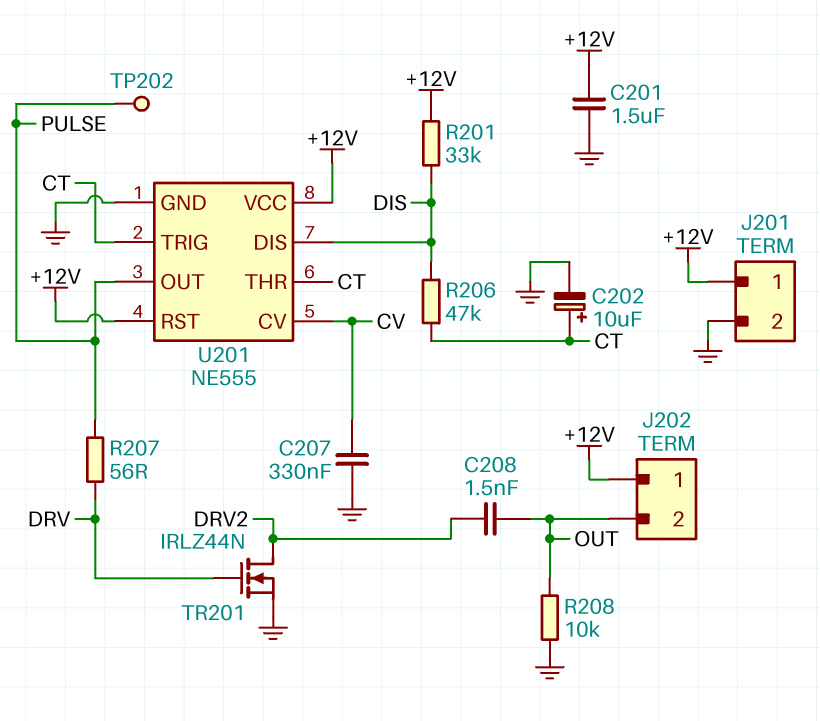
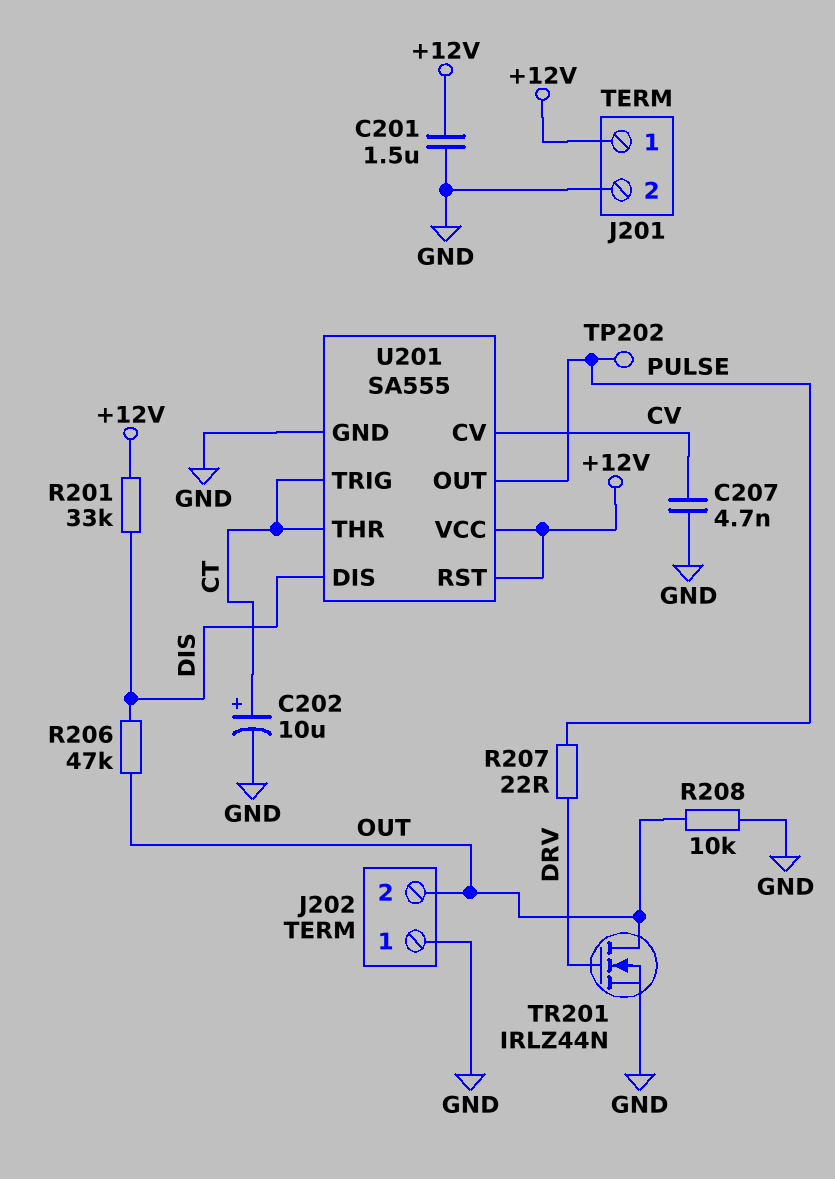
C207: 330nF (CV, GND) -> 4.7nF (CV, GND)
C208: 1.5nF (DRV2, OUT) -> none
J202 pin 1: +12V -> GND
R206: 47k (CT, DIS) -> 47k (DIS, OUT)
R207: 56 (DRV, PULSE) -> 22 (DRV, PULSE)
TR201: NMOS IRLZ44N (G DRV, D DRV2, S GND) -> NMOS IRLZ44N (G DRV, D OUT, S GND)
U201: NE555 -> SA555

